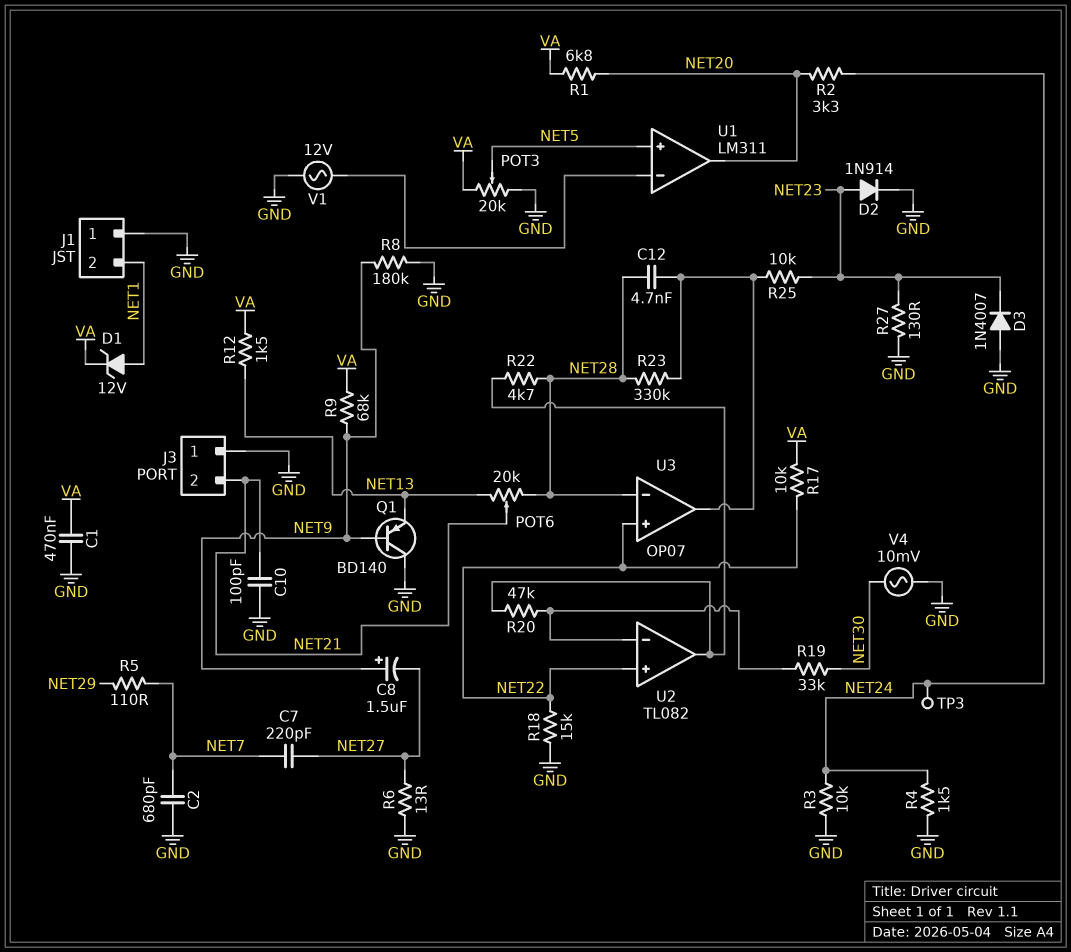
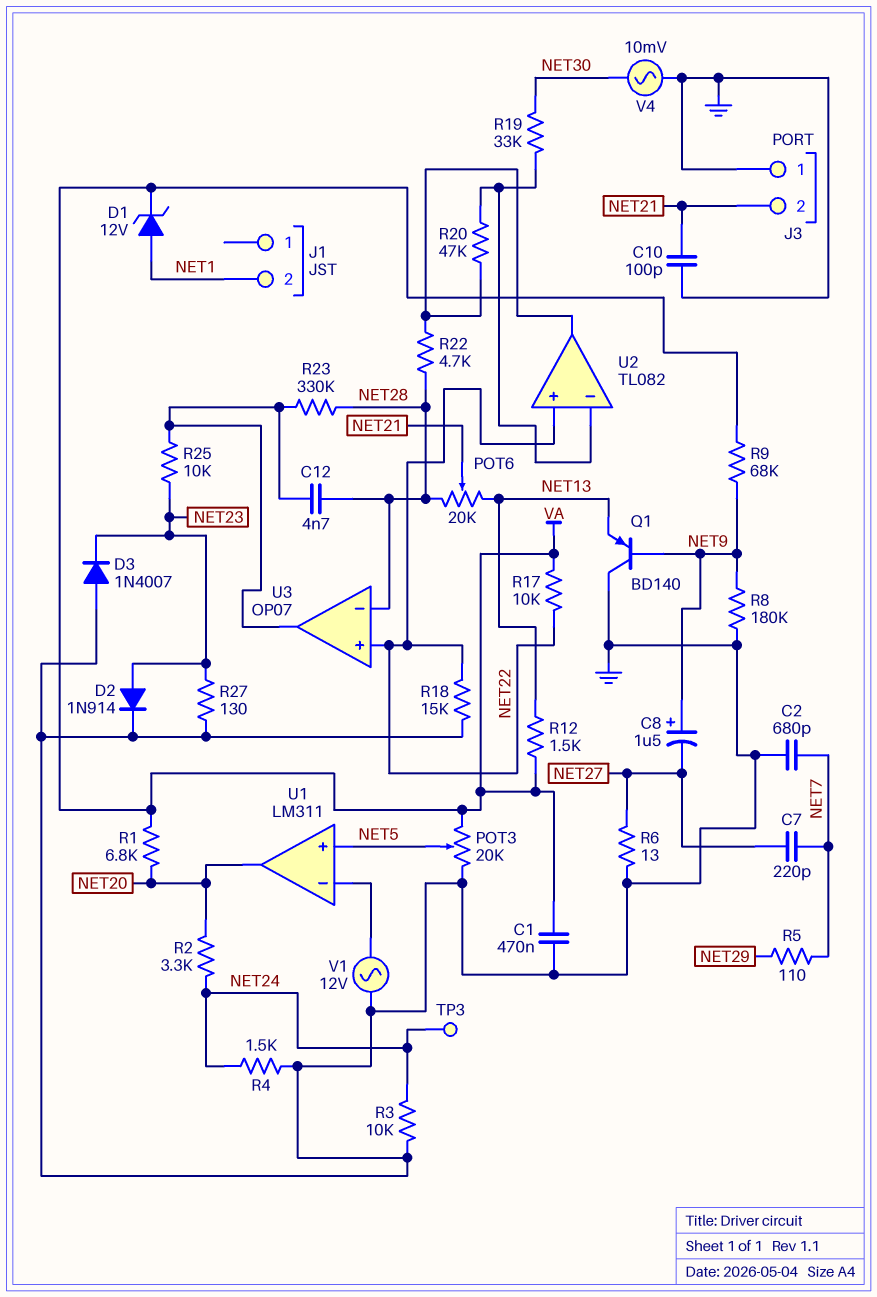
J1 pin 1: GND -> none

